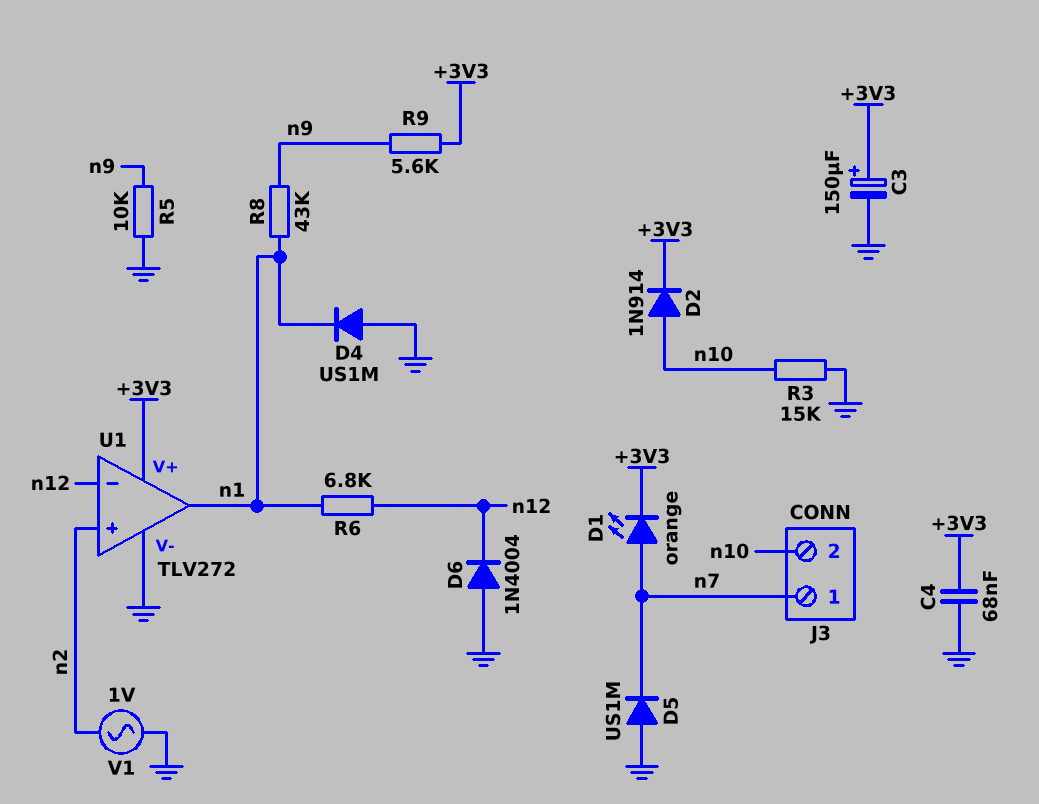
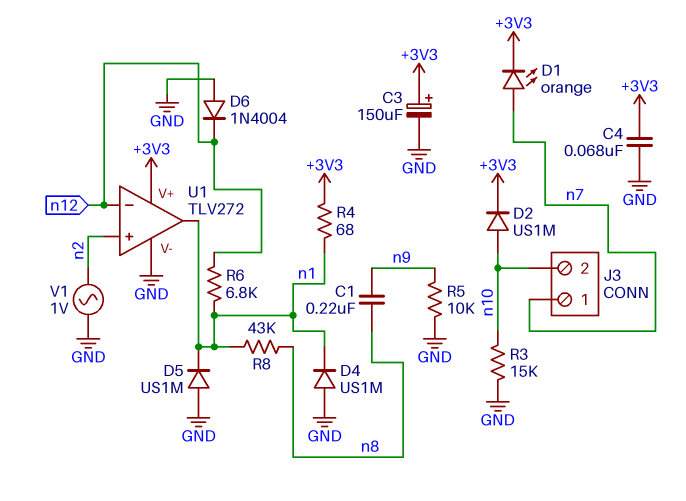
C1: none -> 220nF (n8, n9)
D2: diode 1N914 (A n10, K +3V3) -> diode US1M (A n10, K +3V3)
D5: diode US1M (A GND, K n7) -> diode US1M (A GND, K n1)
R4: none -> 68 (+3V3, n1)
R8: 43k (n1, n9) -> 43k (n1, n8)
R9: 5.6k (+3V3, n9) -> none

